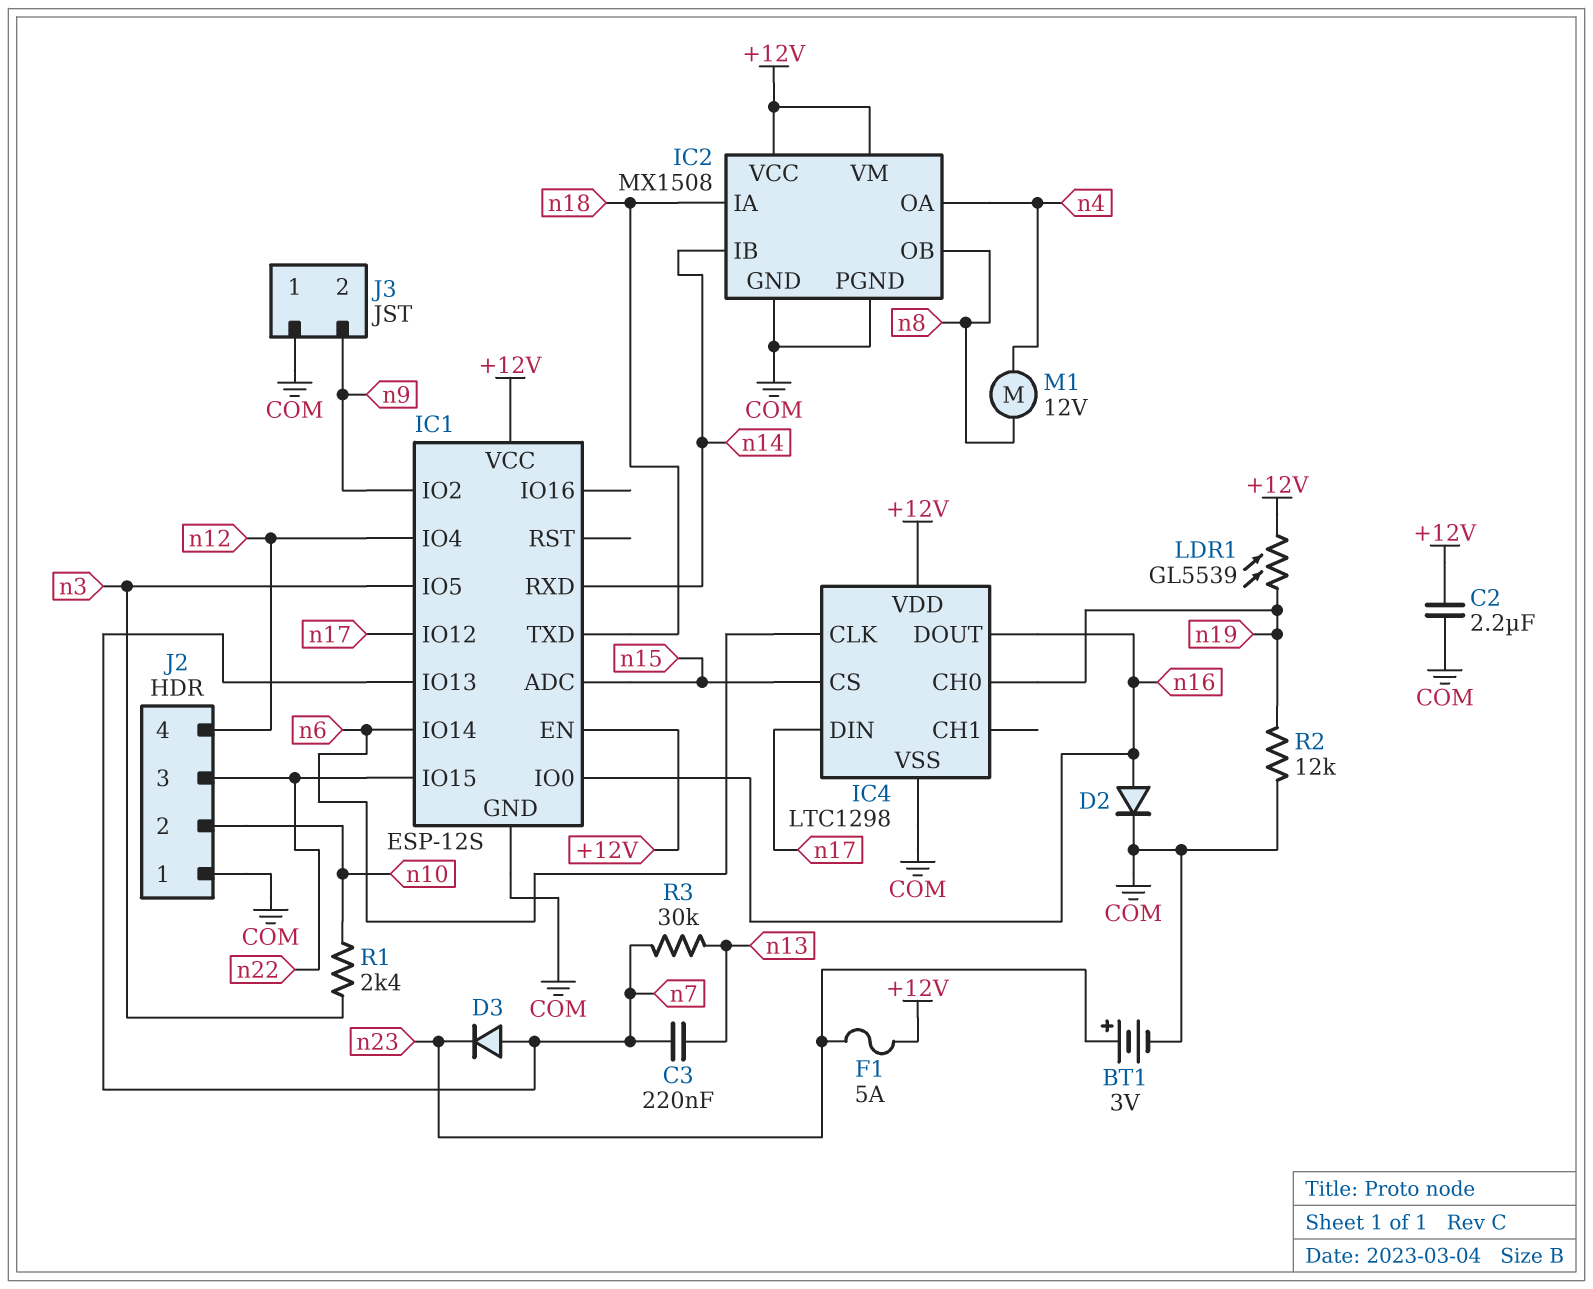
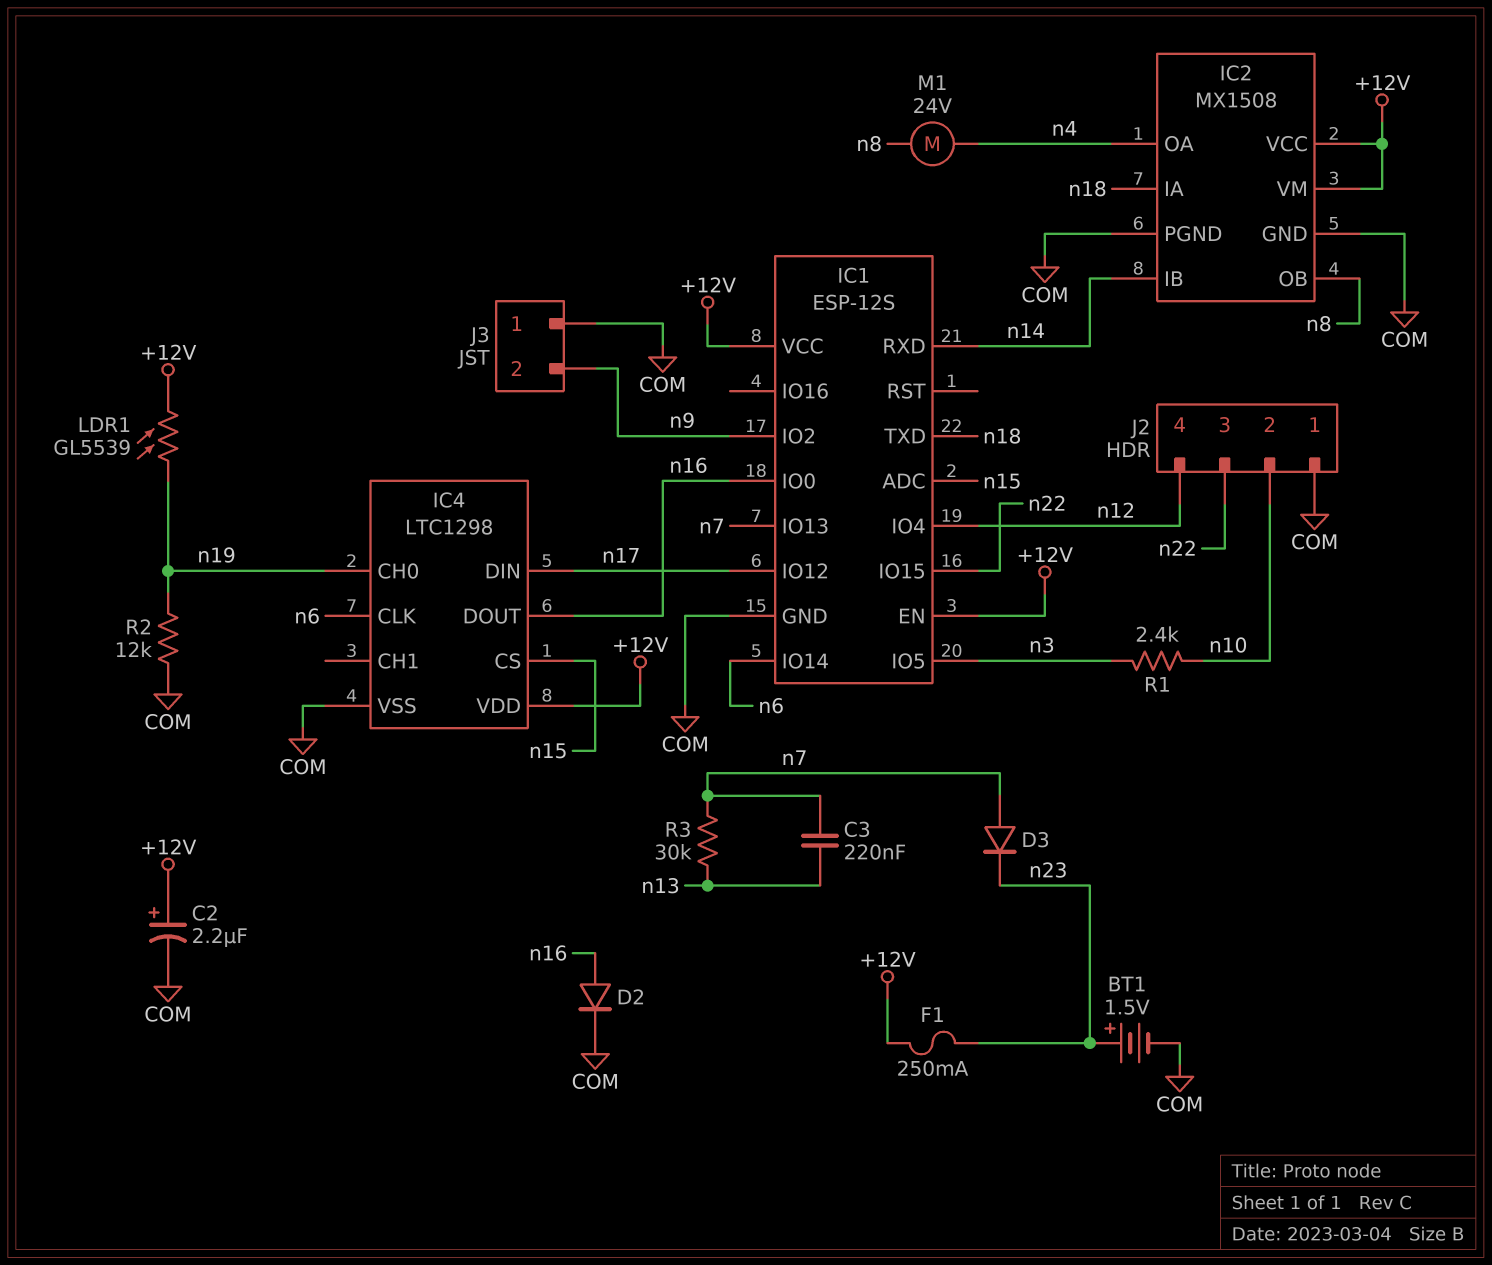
BT1: 3V (plus n23, minus COM) -> 1.5V (plus n23, minus COM)
C2: 2.2uF (+12V, COM) -> 2.2uF (plus +12V, minus COM)
F1: 5A (+12V, n23) -> 250mA (+12V, n23)
M1: motor 12V (n4, n8) -> motor 24V (n4, n8)

